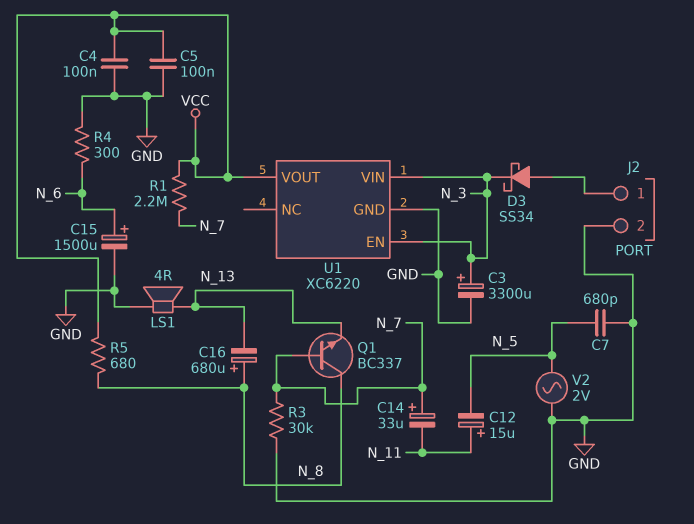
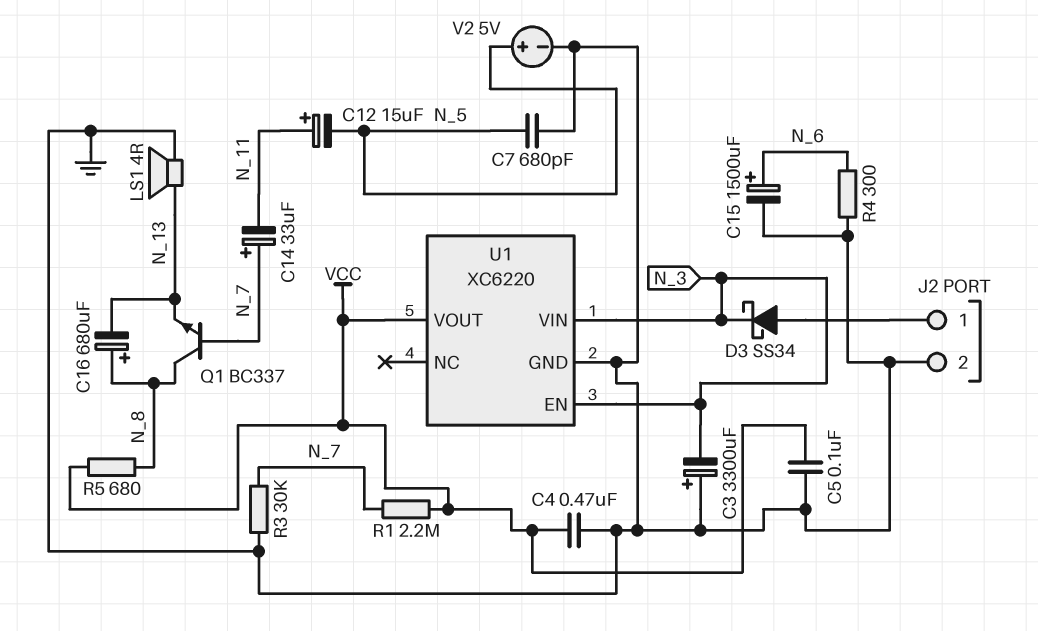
C3: 3300uF (plus N_3, minus GND) -> 3300uF (plus GND, minus N_3)
C4: 100nF (GND, VCC) -> 470nF (GND, VCC)
V2: AC 2V (GND, N_5) -> 5V (plus N_5, minus GND)

